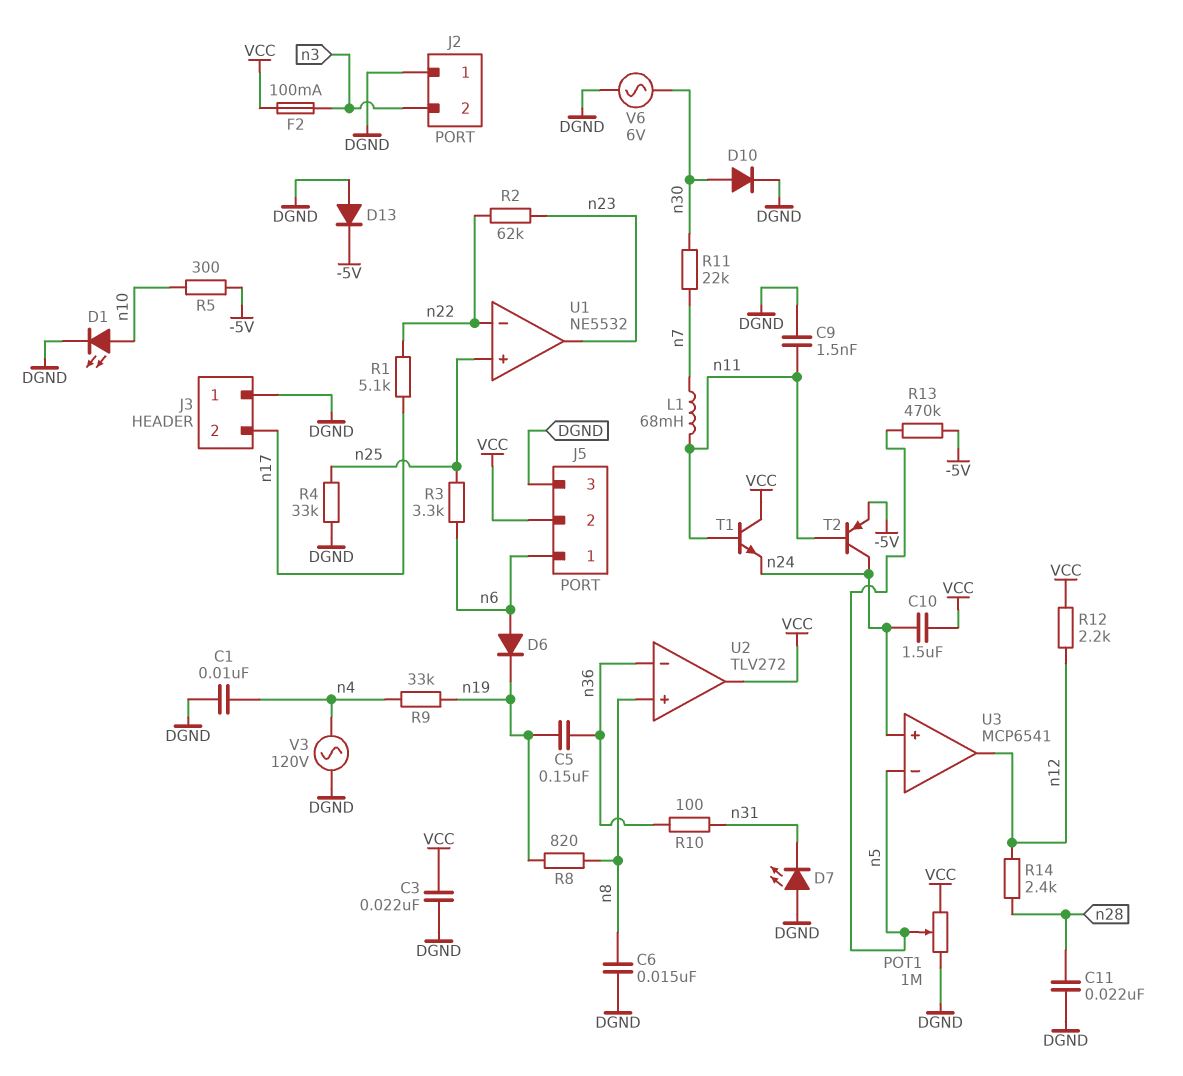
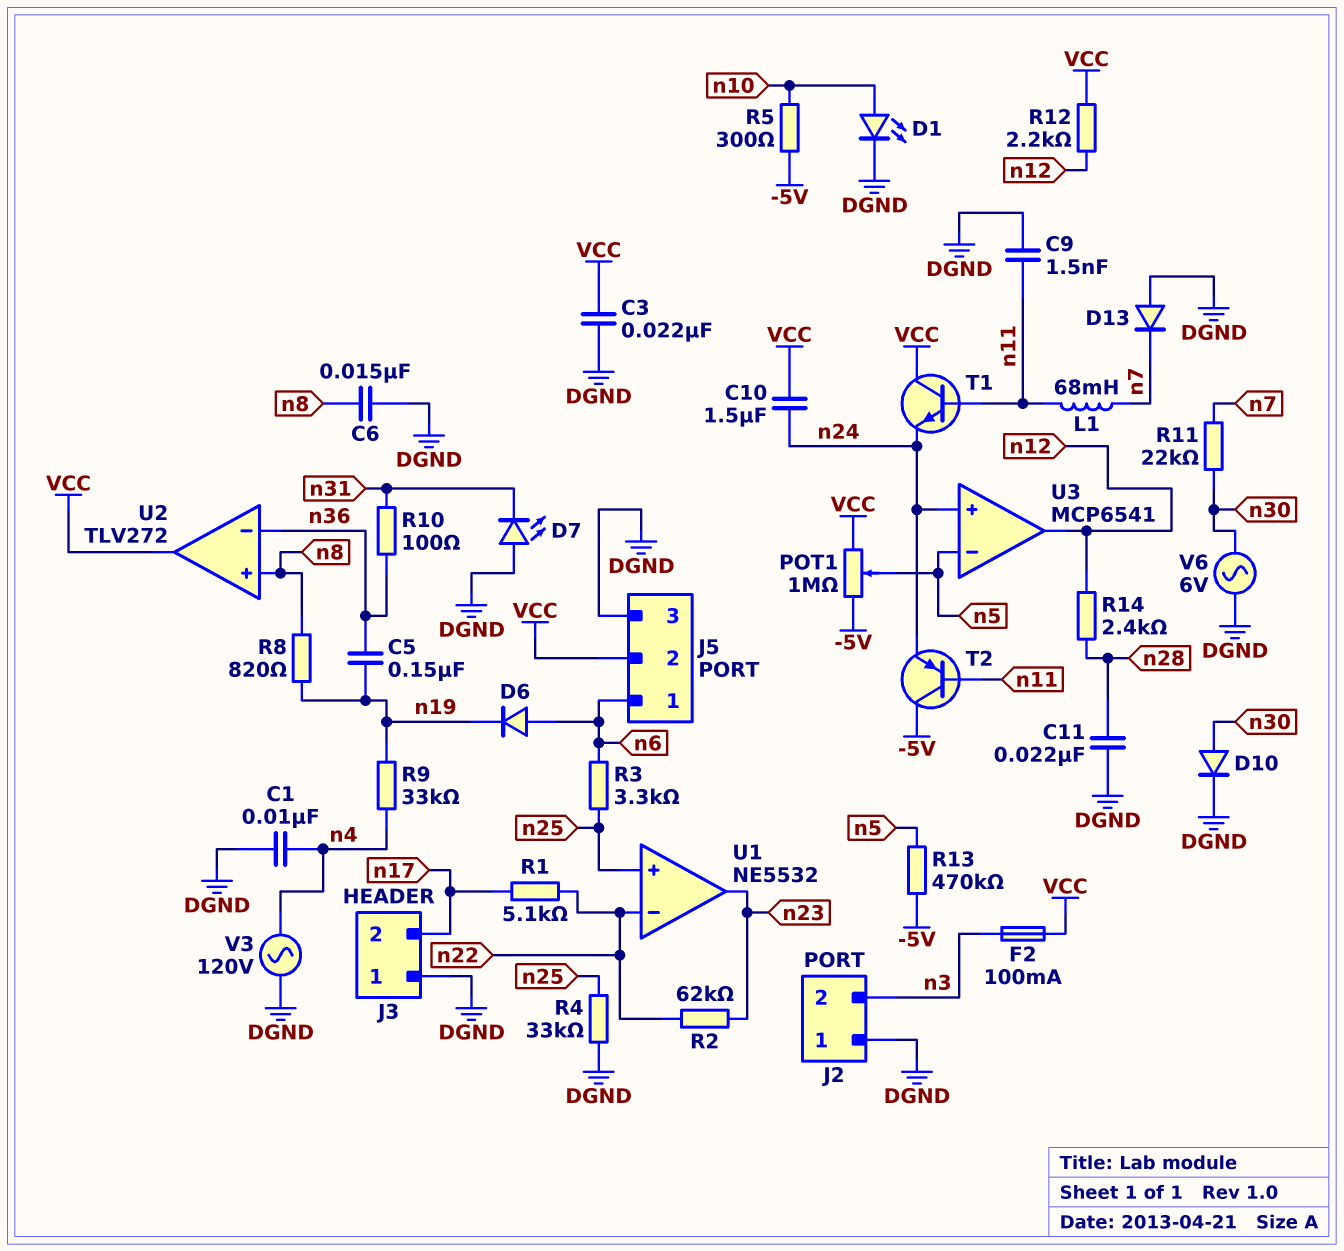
D13: diode (A DGND, K -5V) -> diode (A DGND, K n7)
POT1: 1M (DGND, VCC, wiper n5) -> 1M (-5V, VCC, wiper n5)
T2: PNP (B n11, C n24, E -5V) -> PNP (B n11, C -5V, E n24)

